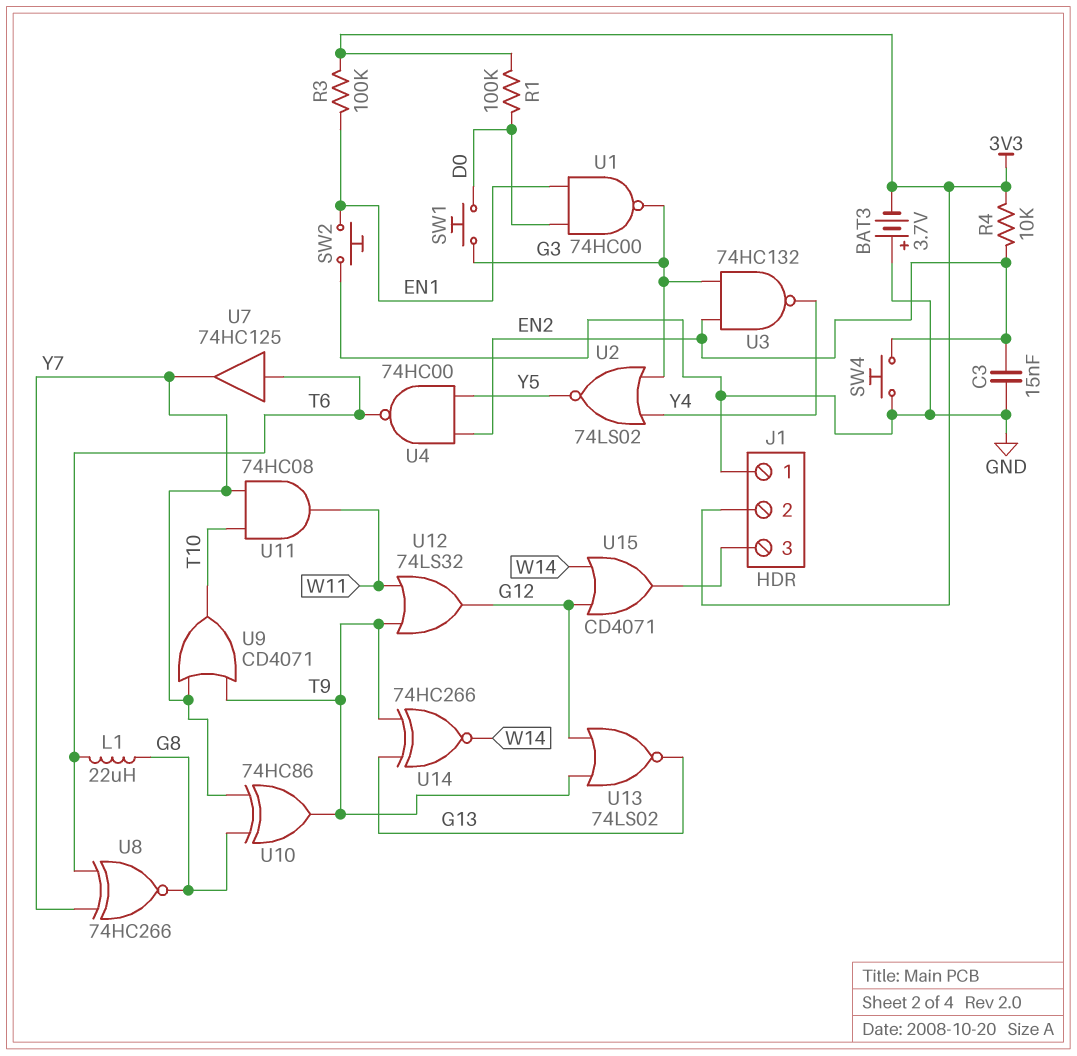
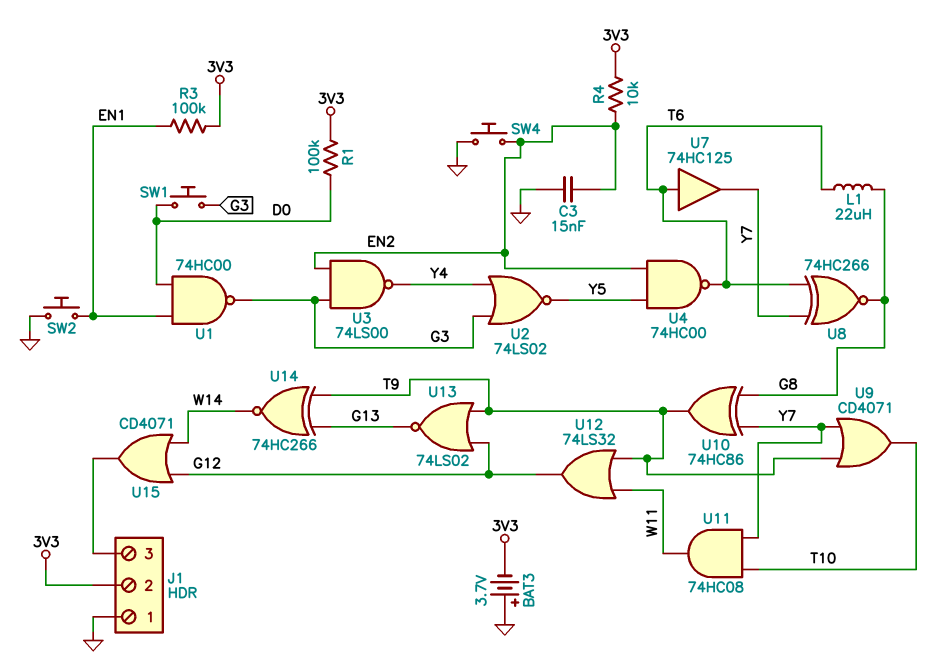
U3: NAND 74HC132 (in EN2, in G3, out Y4) -> NAND 74LS00 (in EN2, in G3, out Y4)

